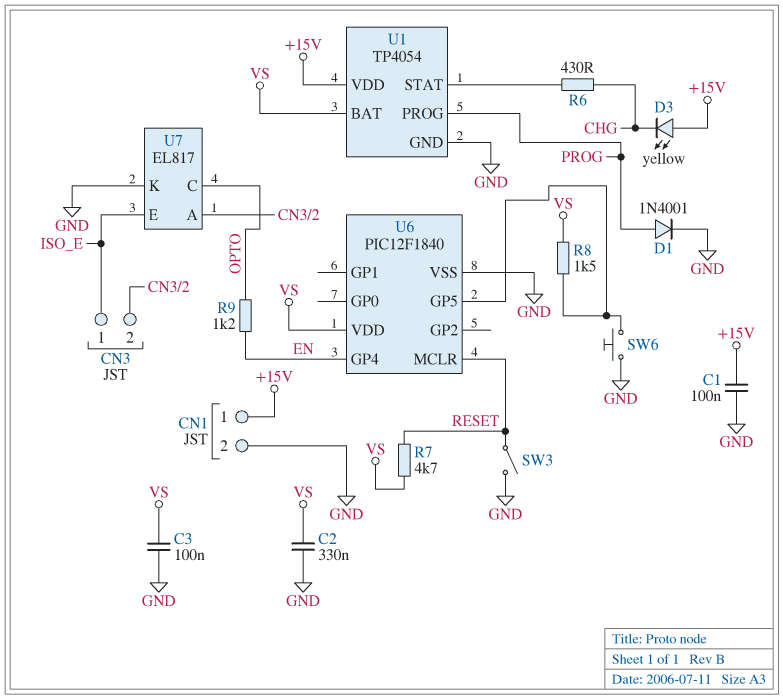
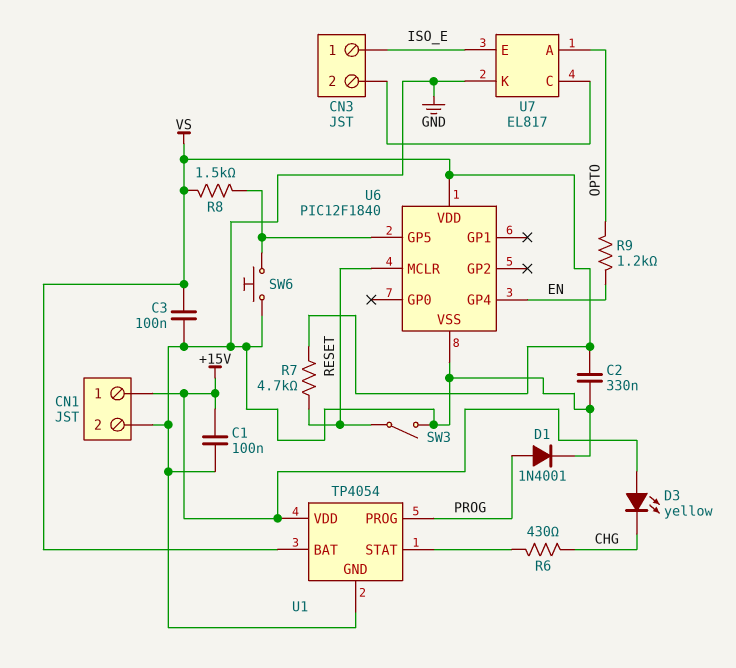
U7 pin A: CN3/2 -> OPTO
U7 pin C: OPTO -> CN3/2

